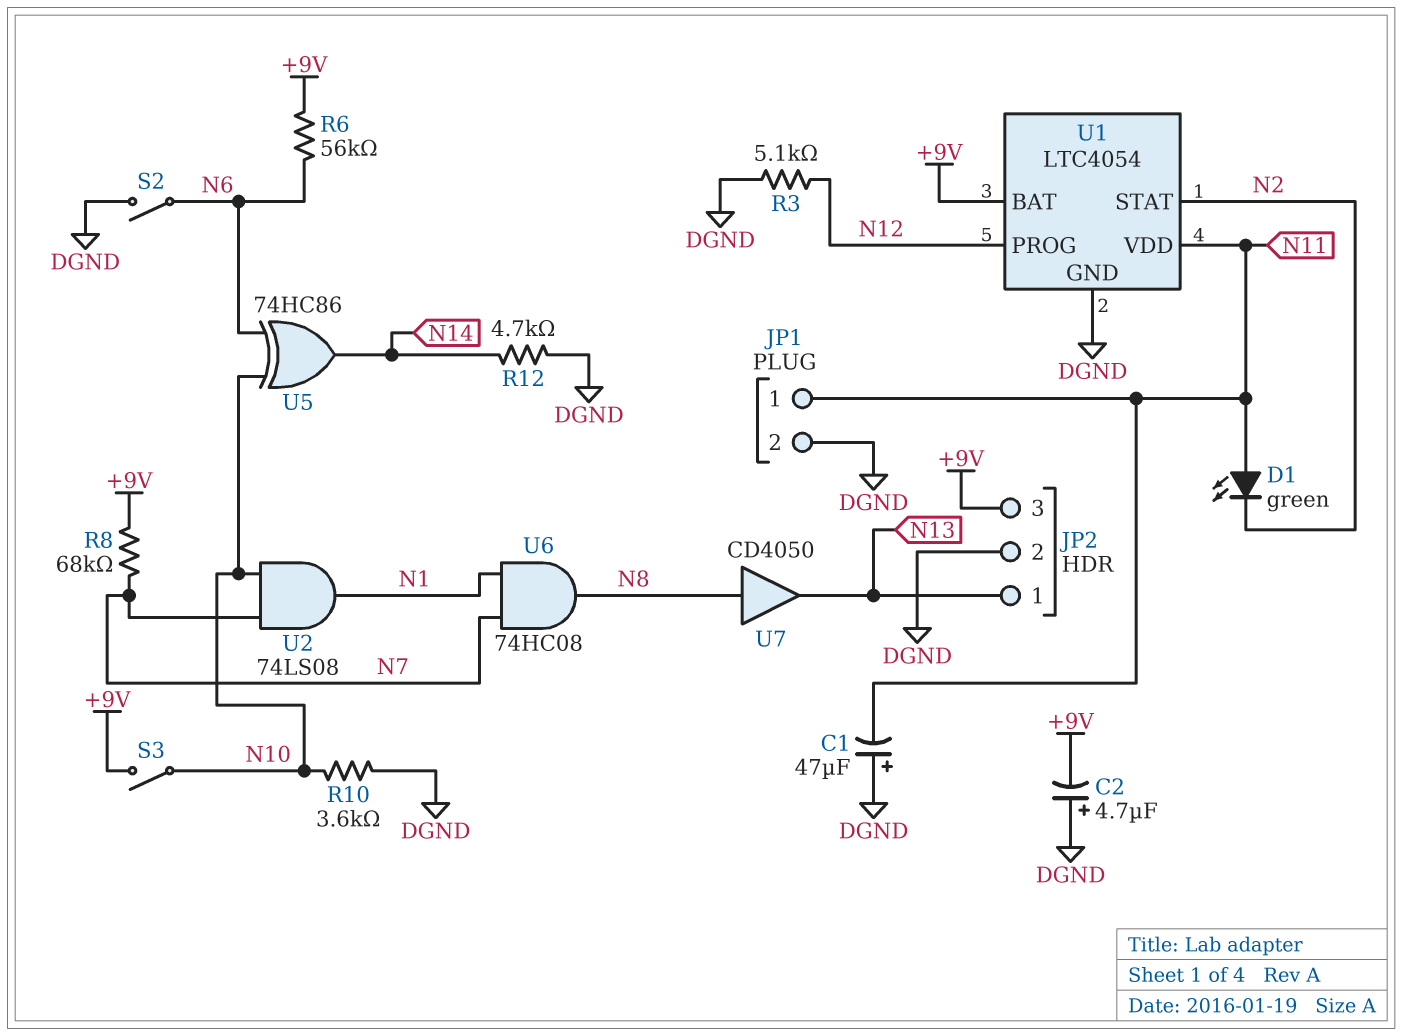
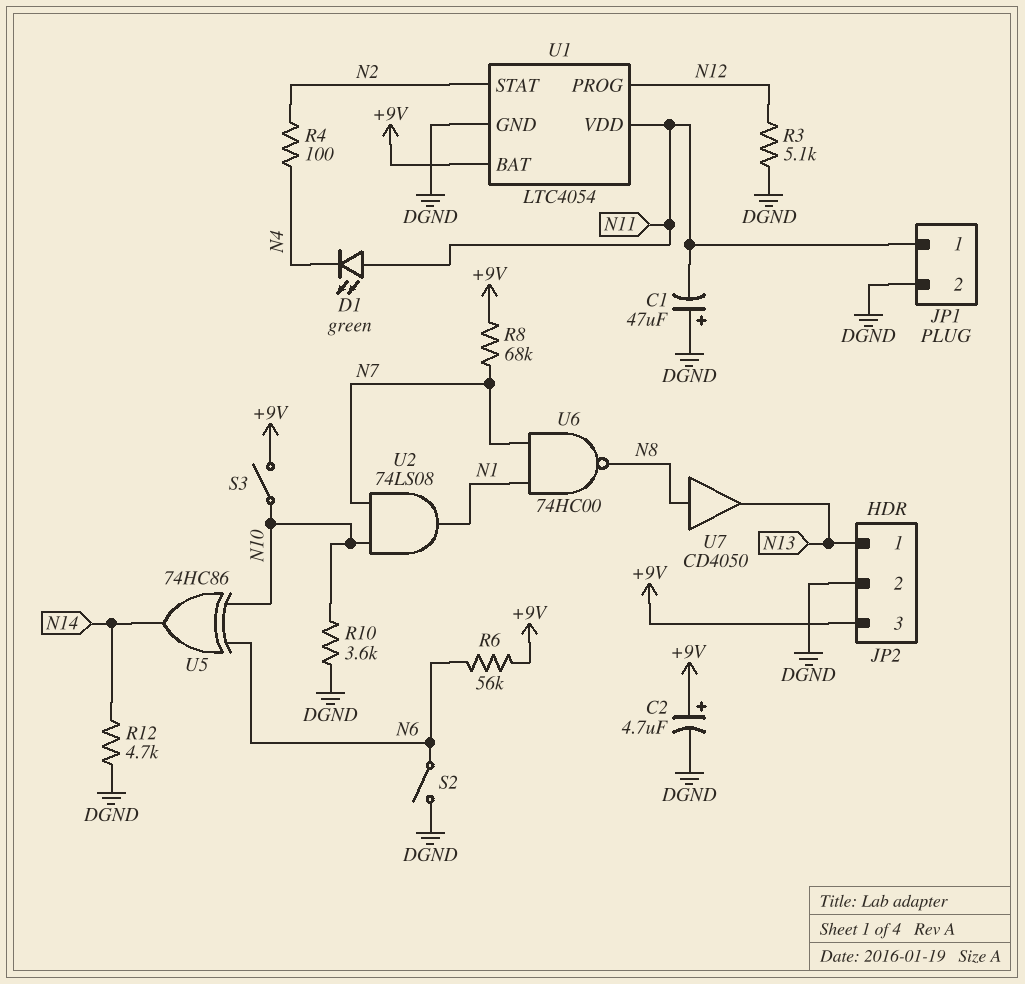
C2: 4.7uF (plus DGND, minus +9V) -> 4.7uF (plus +9V, minus DGND)
D1: LED green (A N11, K N2) -> LED green (A N11, K N4)
R4: none -> 100 (N2, N4)
U6: AND 74HC08 (in N1, in N7, out N8) -> NAND 74HC00 (in N1, in N7, out N8)

